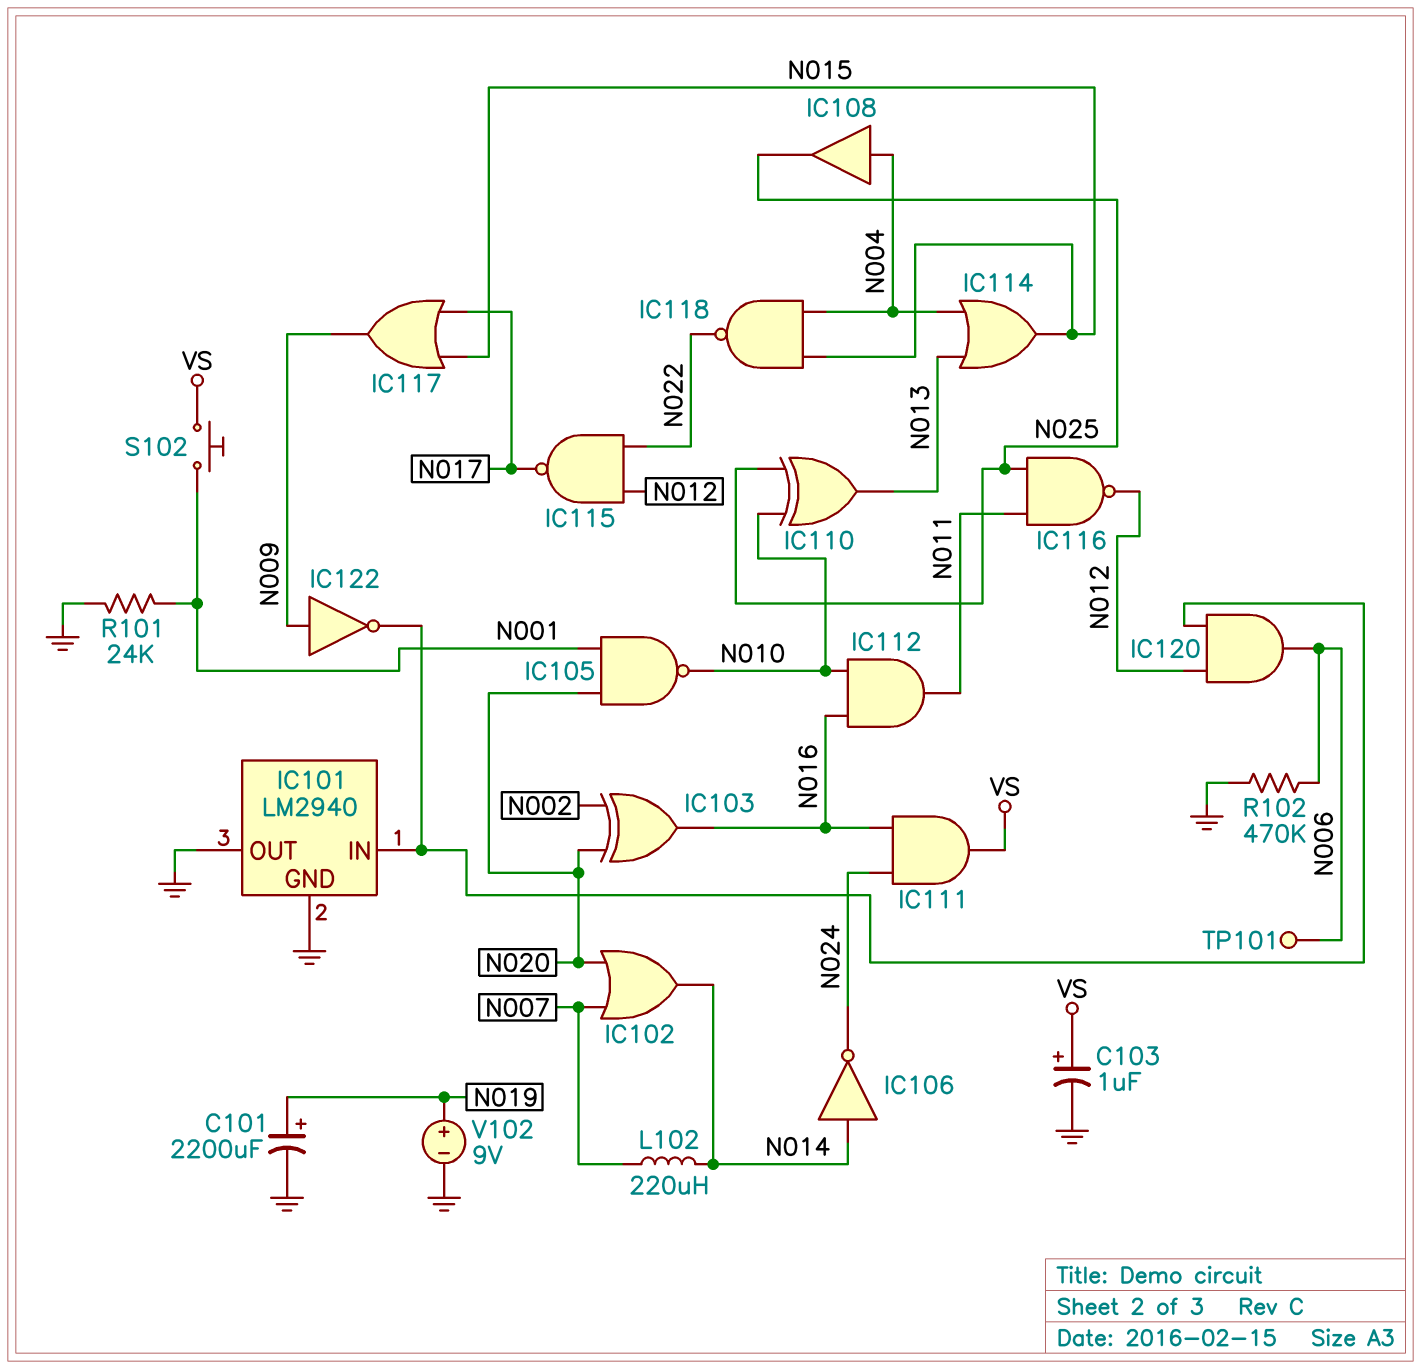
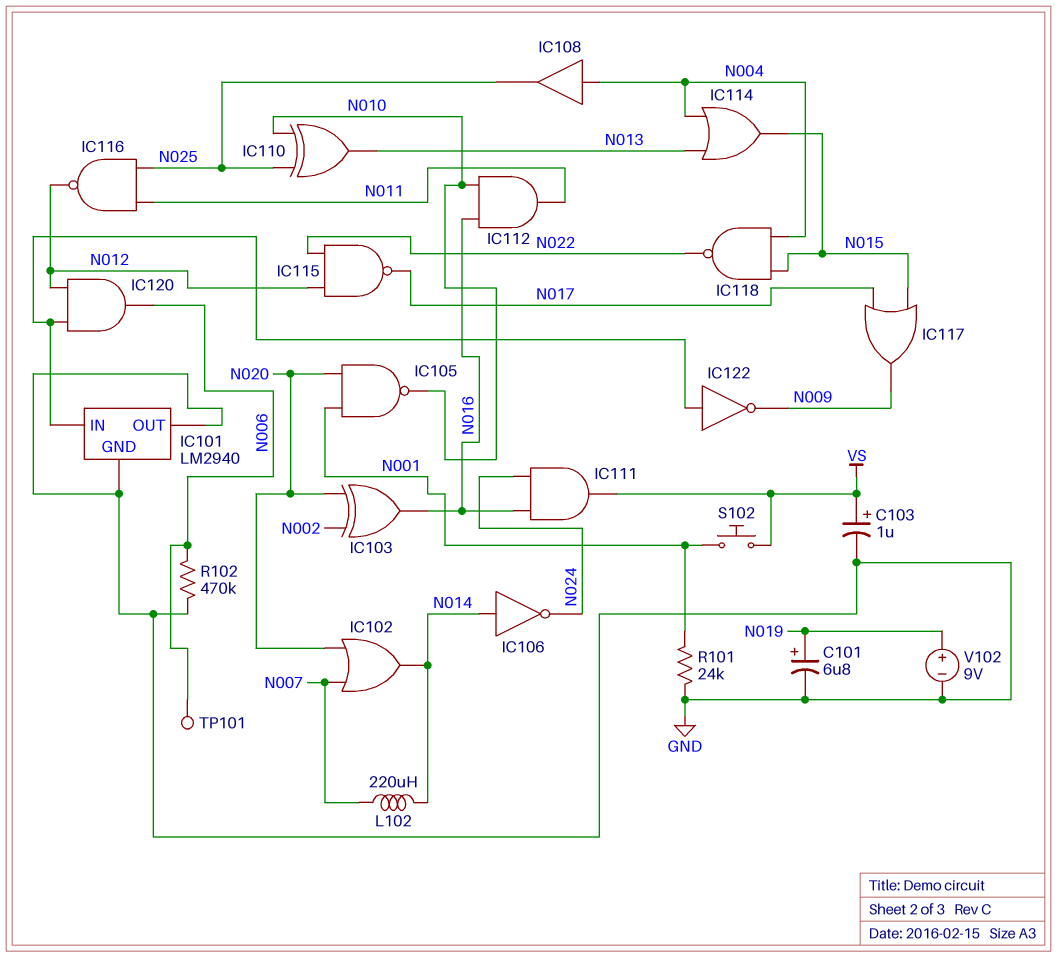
C101: 2200uF (plus N019, minus GND) -> 6.8uF (plus N019, minus GND)
IC122: NOT (in N009, out IC101/IN) -> NOT (in IC101/IN, out N009)

